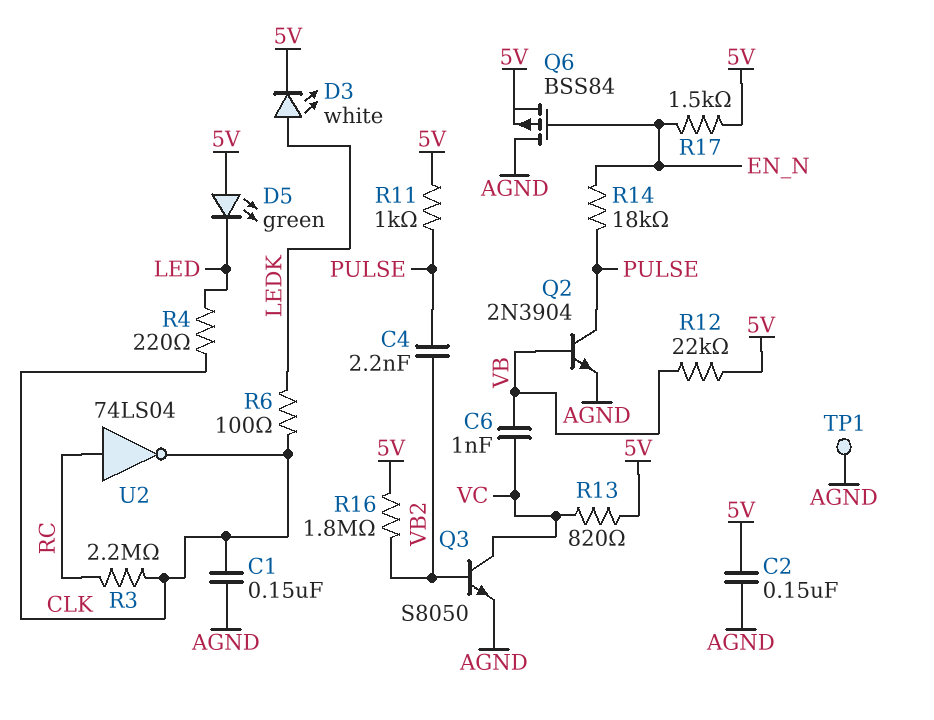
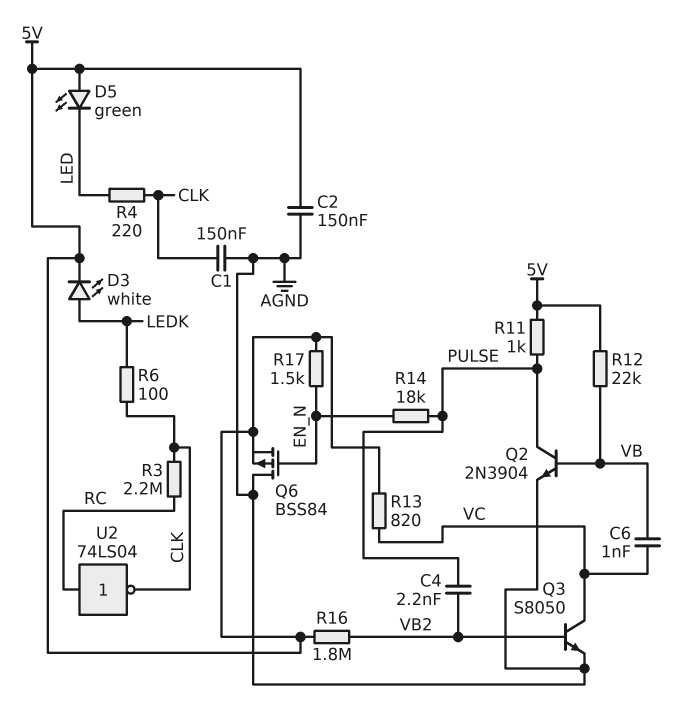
TP1: test point (AGND) -> none

